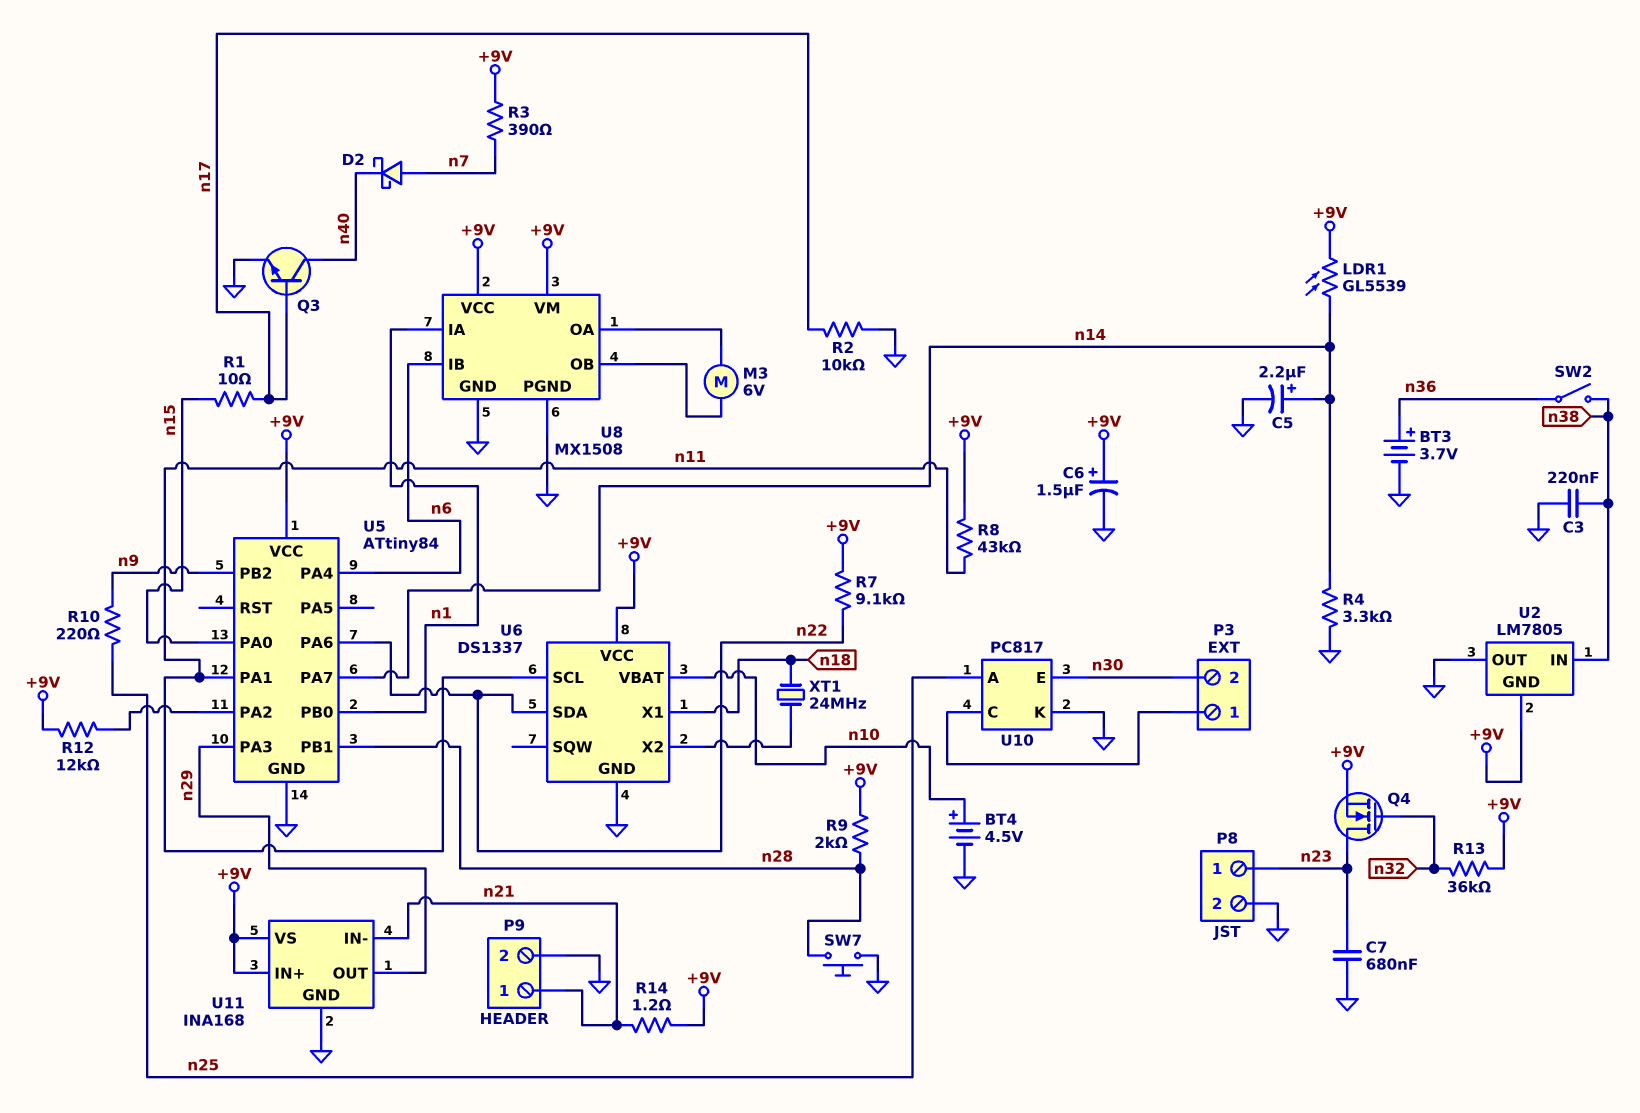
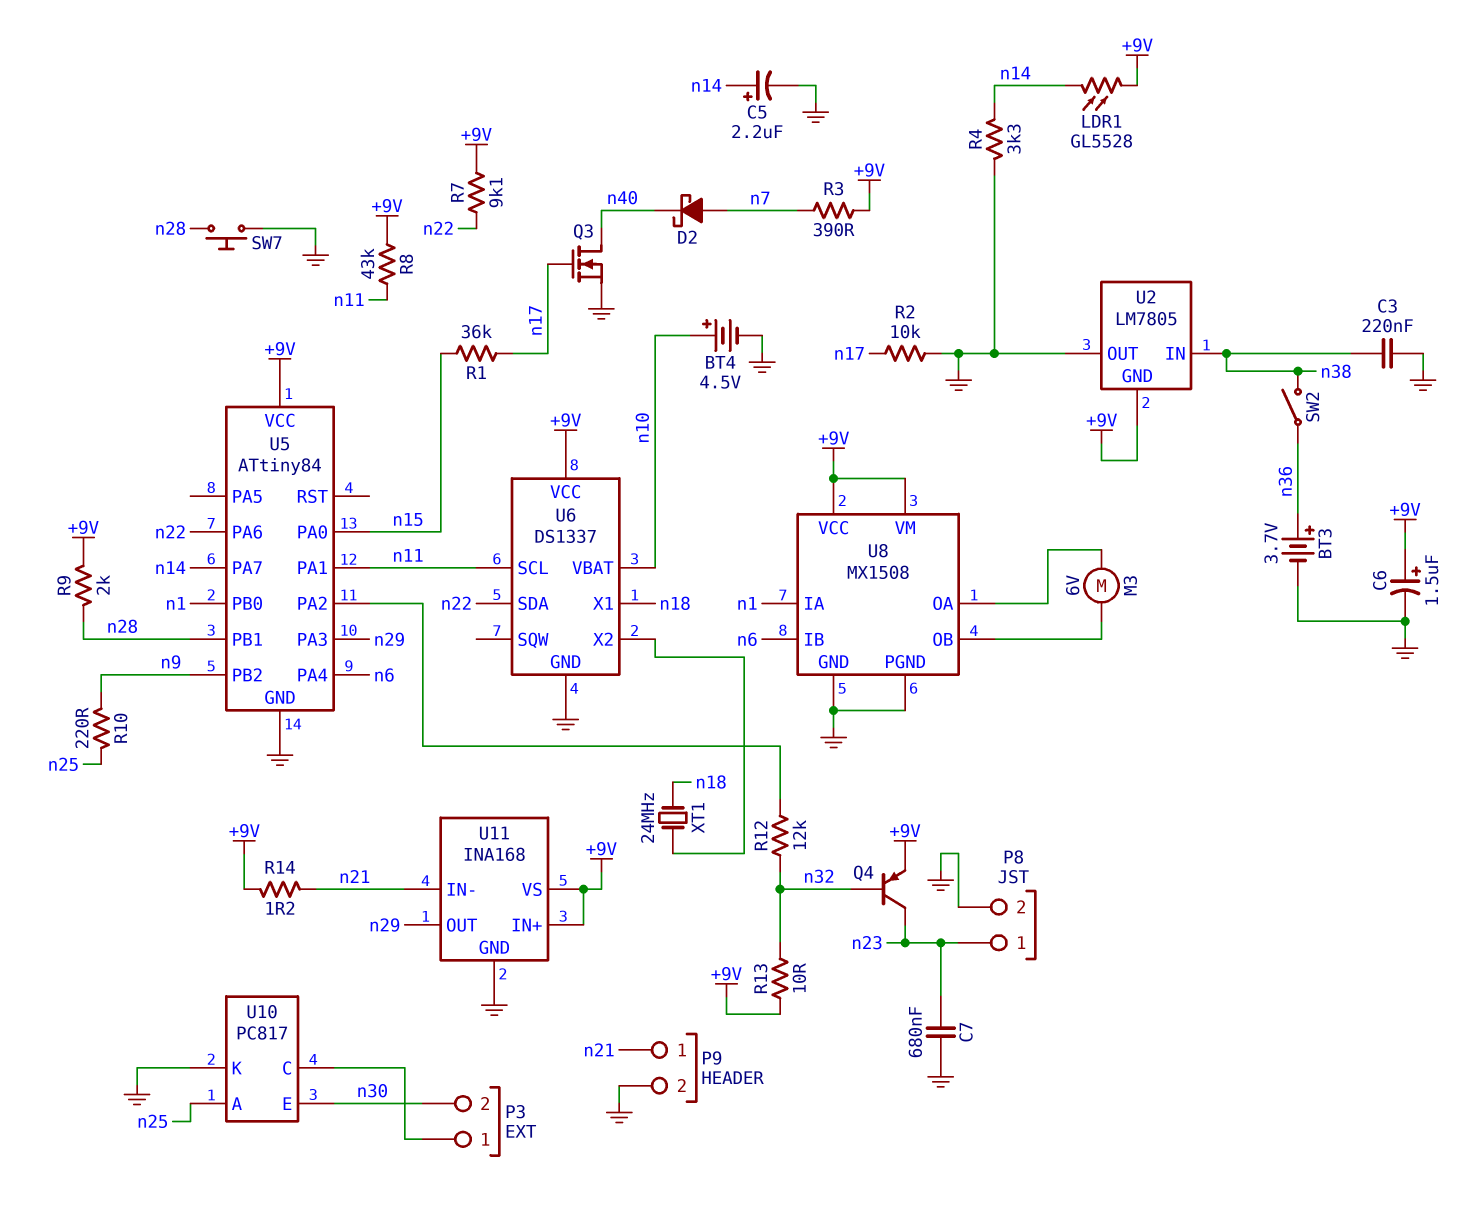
LDR1: GL5539 (+9V, n14) -> GL5528 (+9V, n14)
Q3: NPN (B n17, C n40, E GND) -> NMOS (G n17, D n40, S GND)
Q4: NMOS (G n32, D n23, S +9V) -> PNP (B n32, C n23, E +9V)
R1: 10 (n15, n17) -> 36k (n15, n17)
R12: 12k (+9V, U5/PA2) -> 12k (U5/PA2, n32)
R13: 36k (+9V, n32) -> 10 (+9V, n32)

